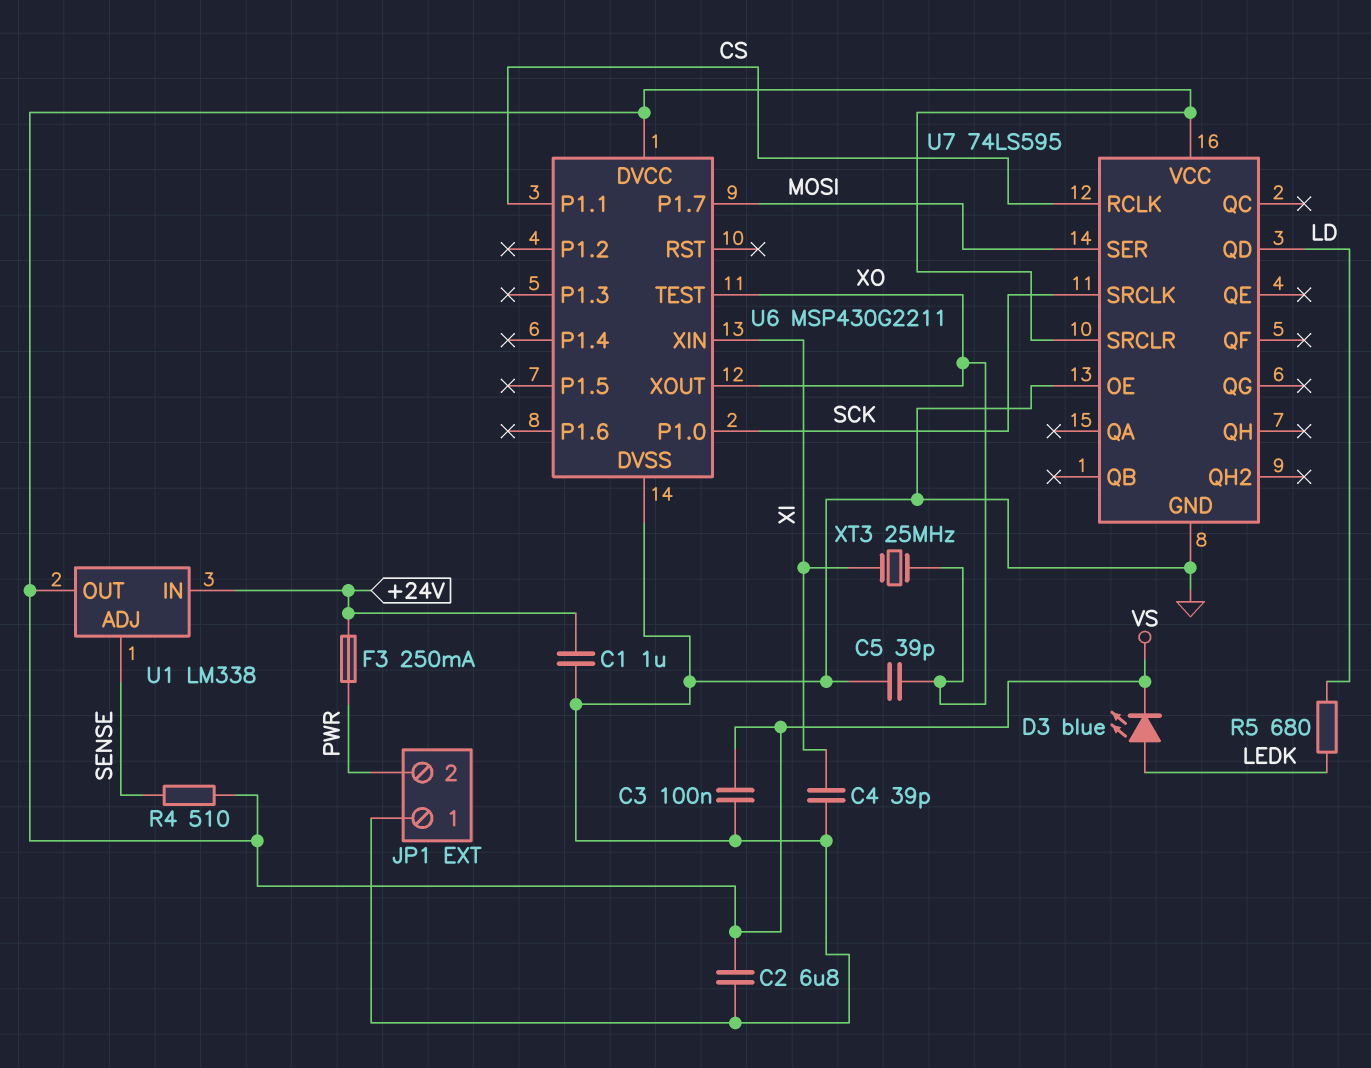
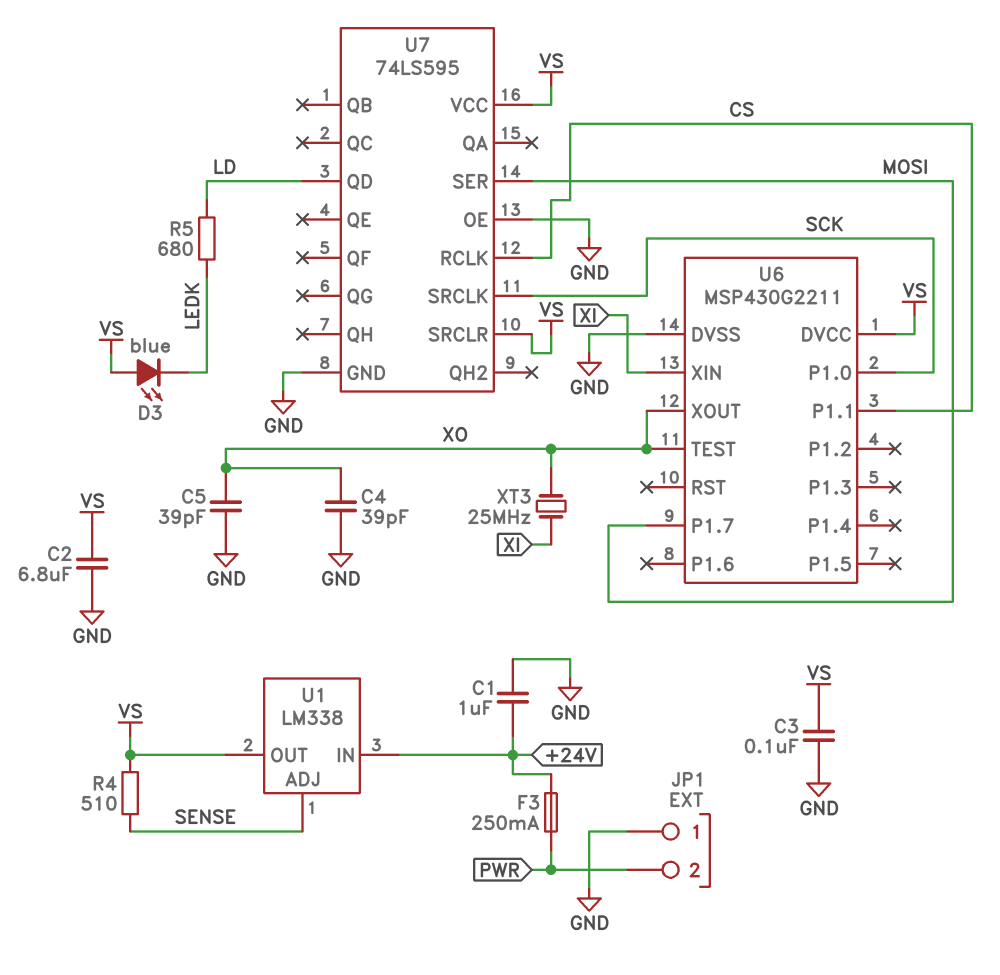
C4: 39pF (GND, XI) -> 39pF (GND, XO)
D3: LED blue (A LEDK, K VS) -> LED blue (A VS, K LEDK)

